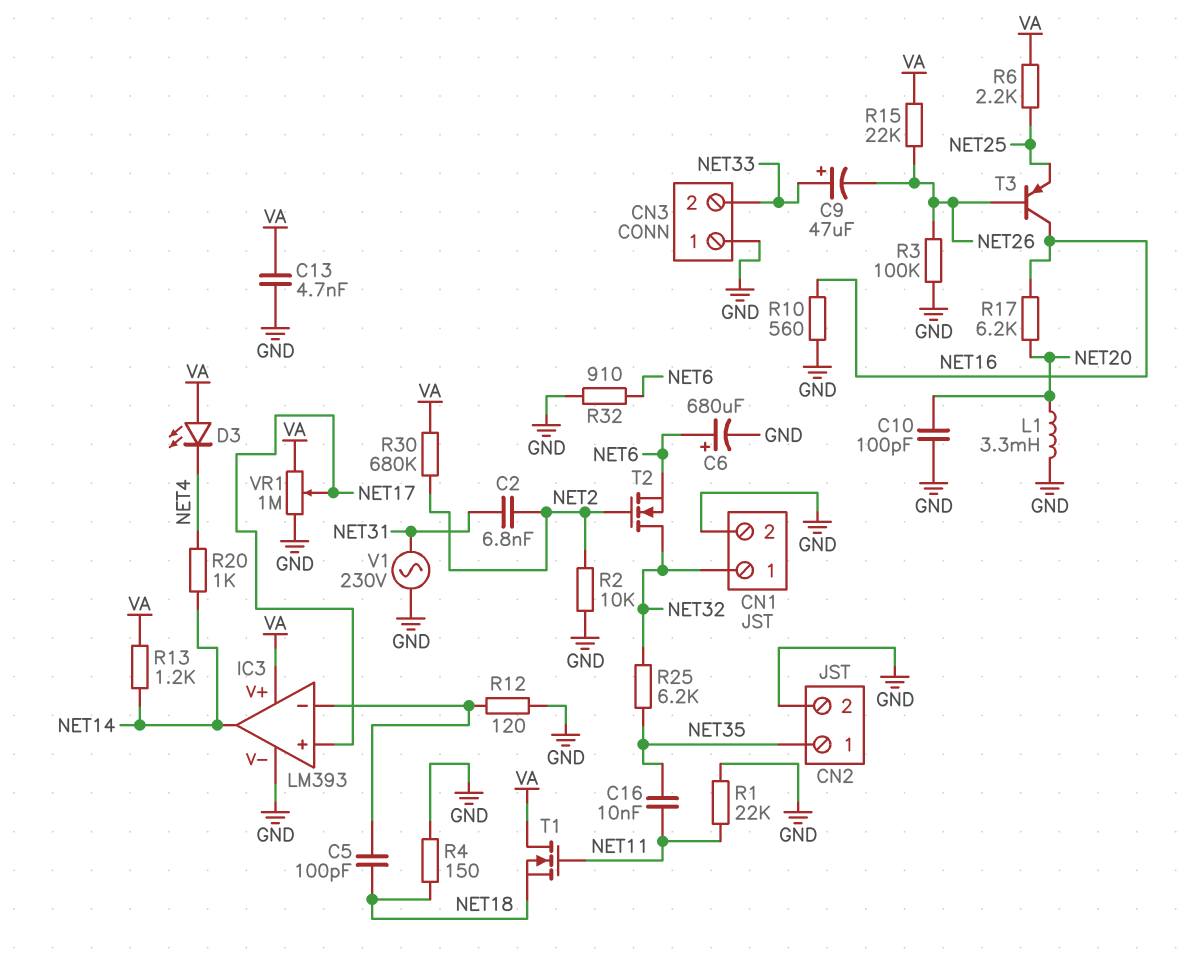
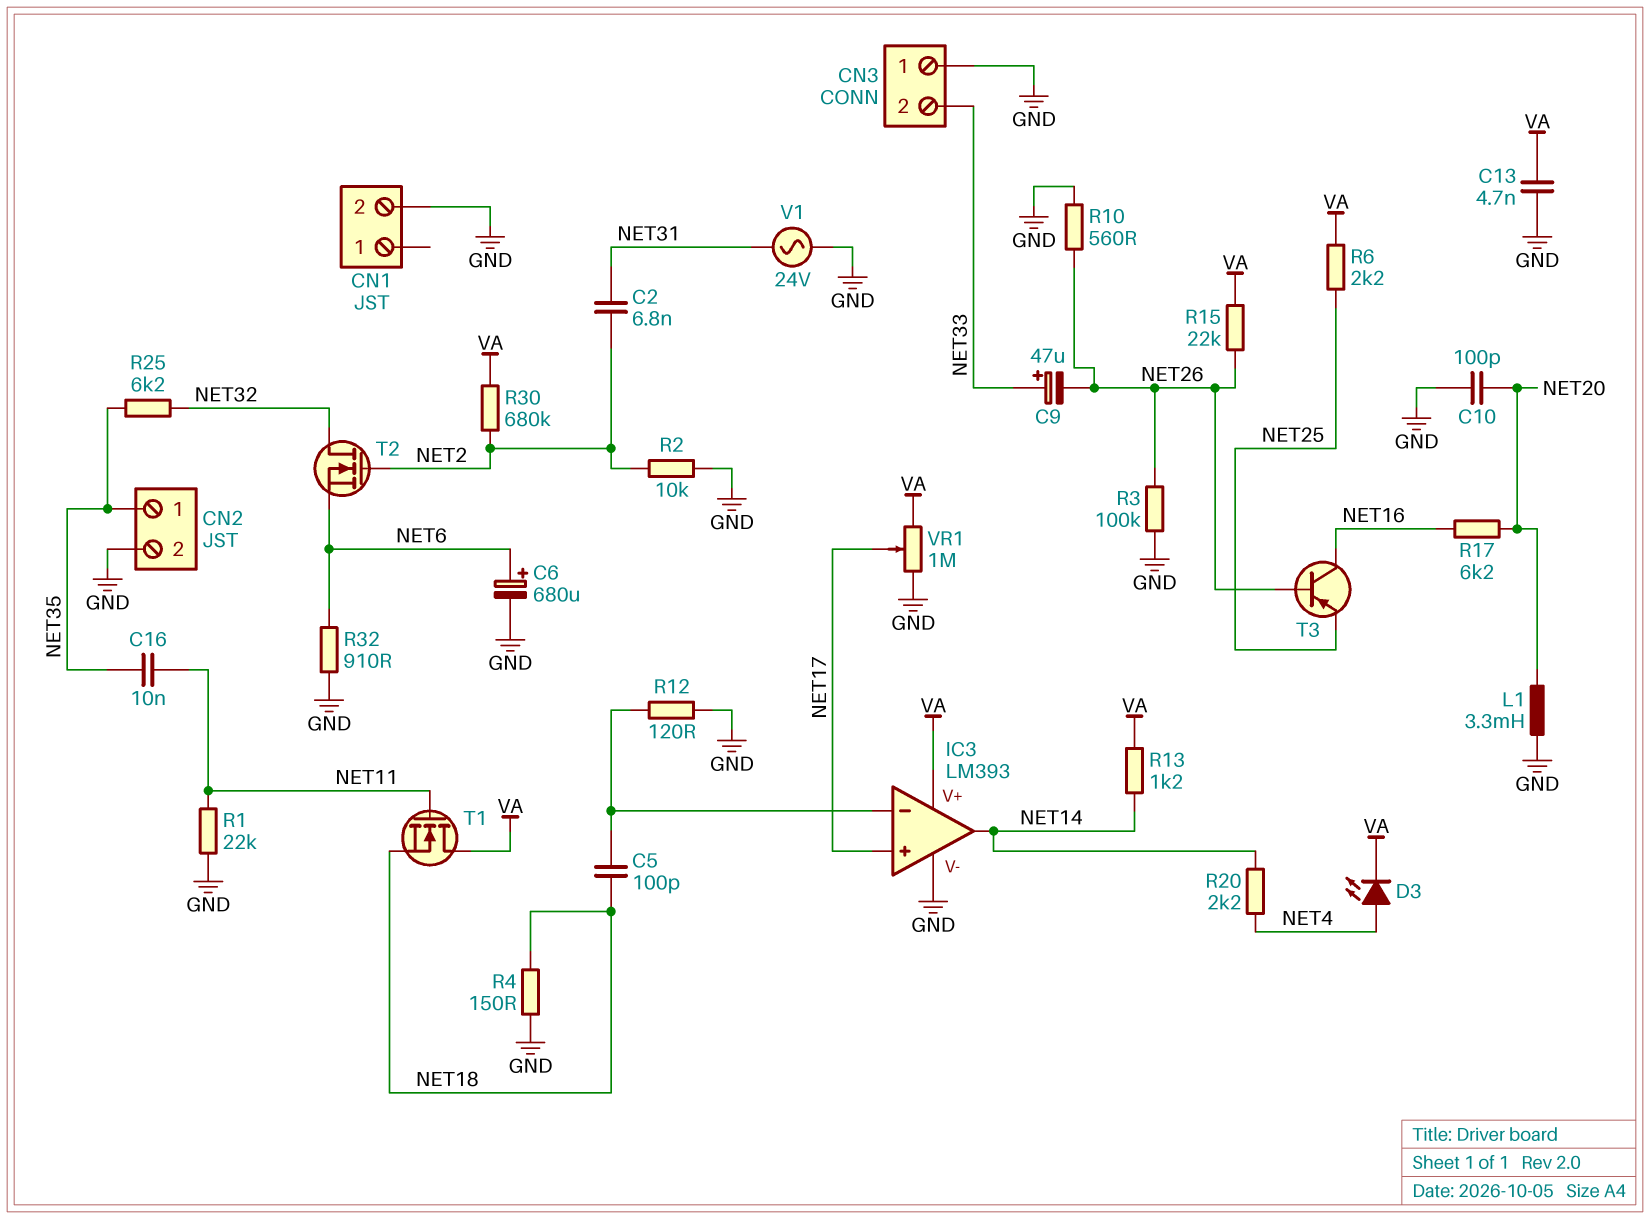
CN1 pin 1: NET32 -> none
D3: LED (A VA, K NET4) -> LED (A NET4, K VA)
R10: 560 (GND, NET16) -> 560 (GND, NET26)
R20: 1k (NET4, NET14) -> 2.2k (NET4, NET14)
V1: AC 230V (GND, NET31) -> AC 24V (GND, NET31)

